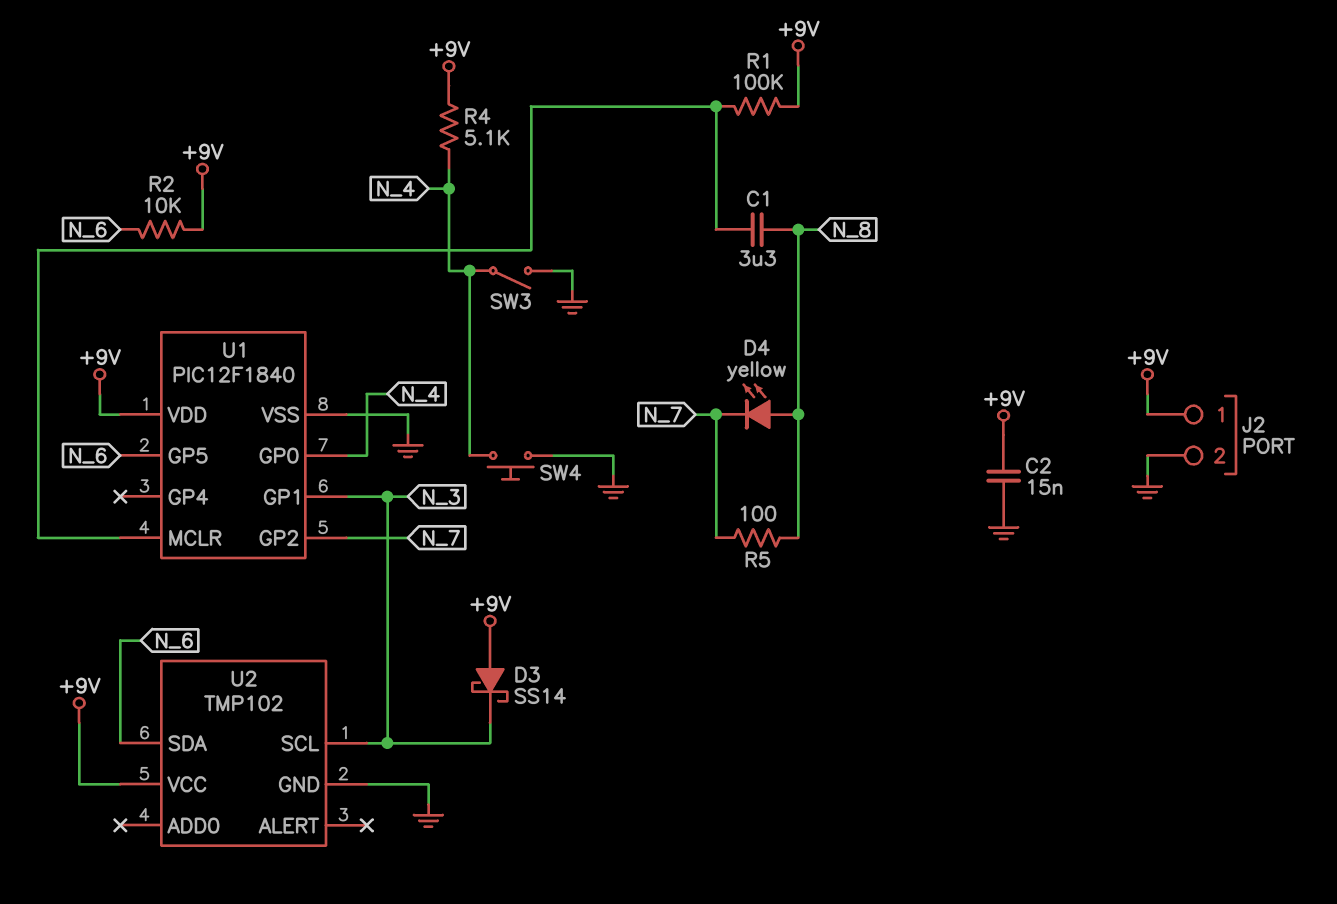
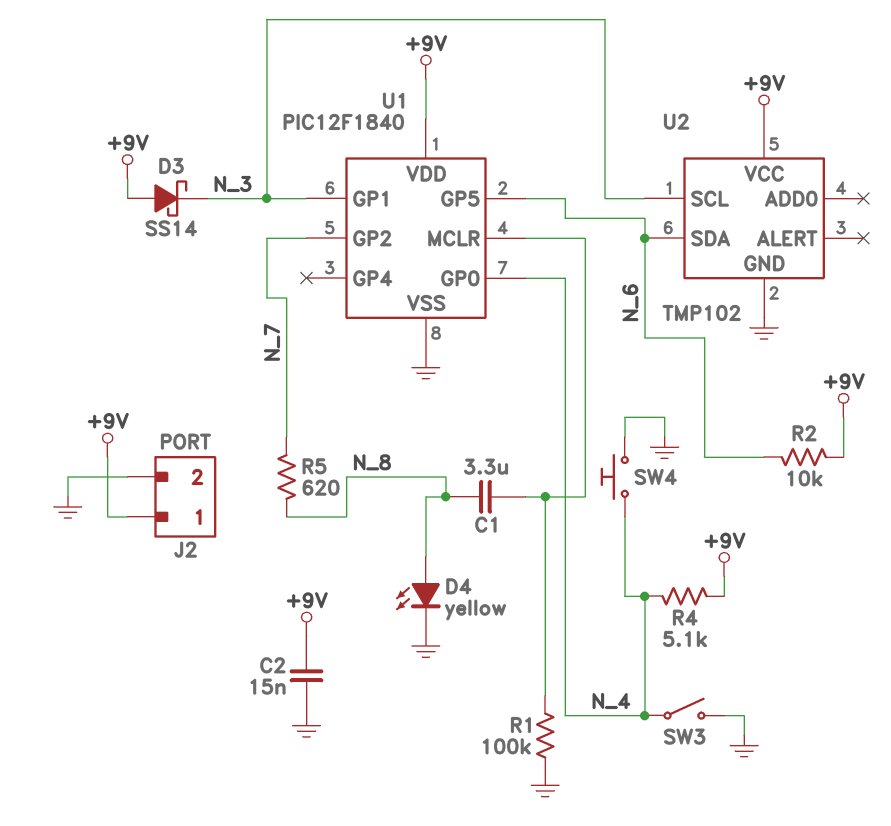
D4: LED yellow (A N_8, K N_7) -> LED yellow (A N_8, K GND)
R1: 100k (+9V, U1/MCLR) -> 100k (GND, U1/MCLR)
R5: 100 (N_7, N_8) -> 620 (N_7, N_8)

